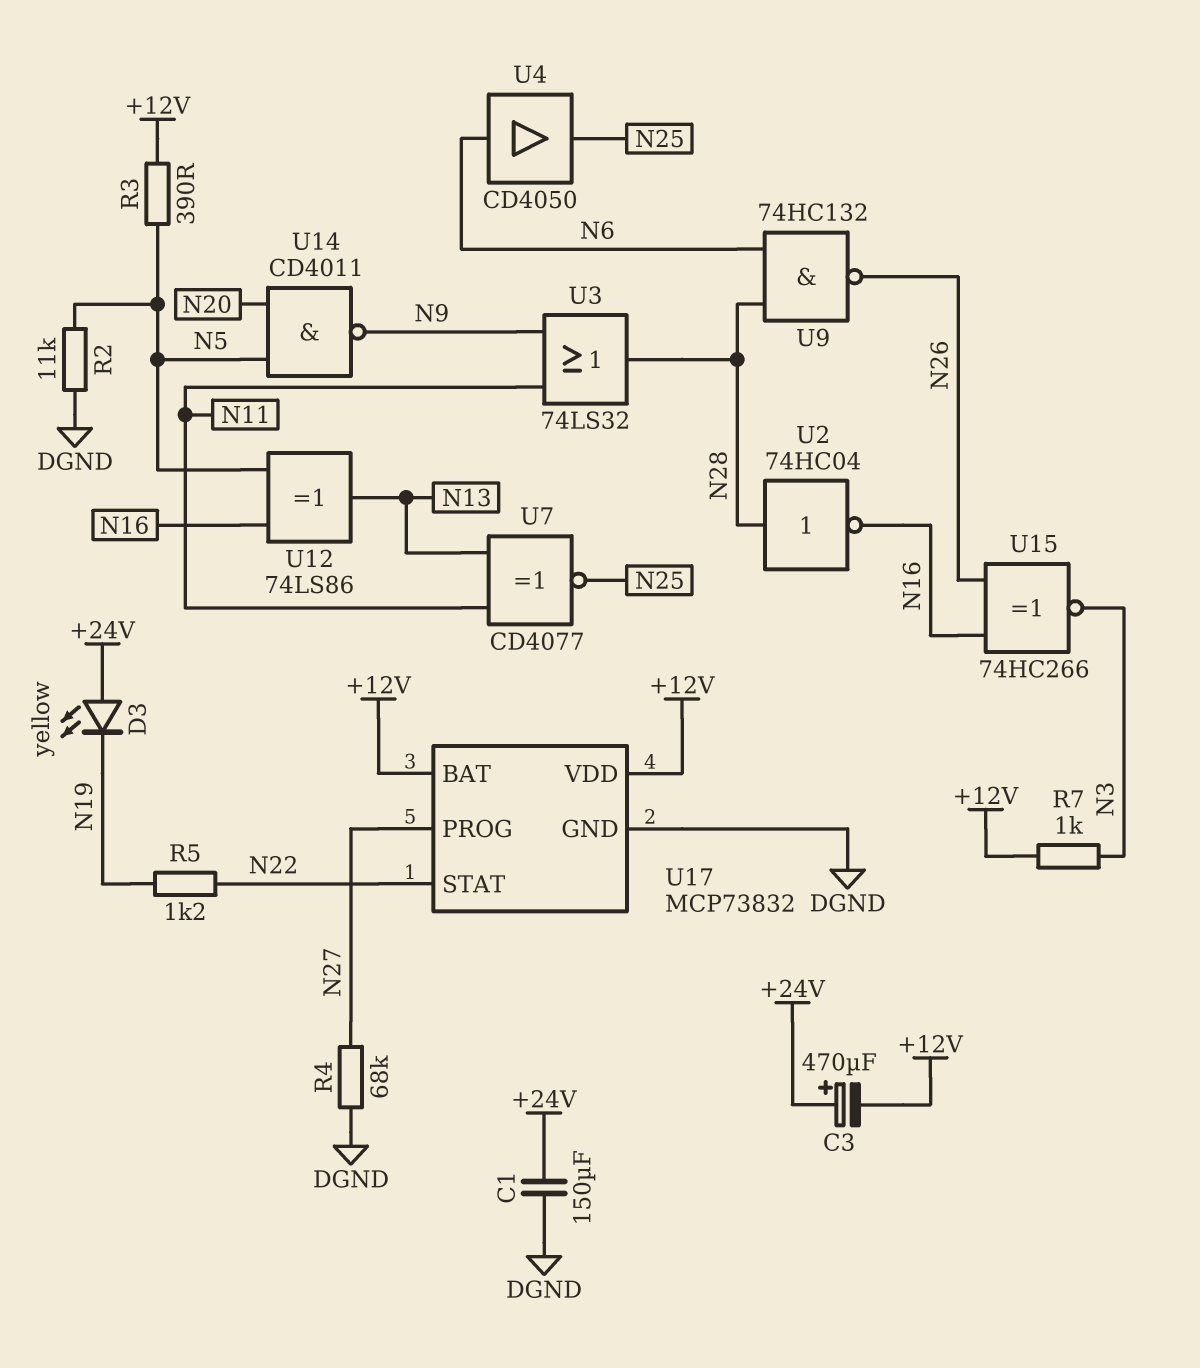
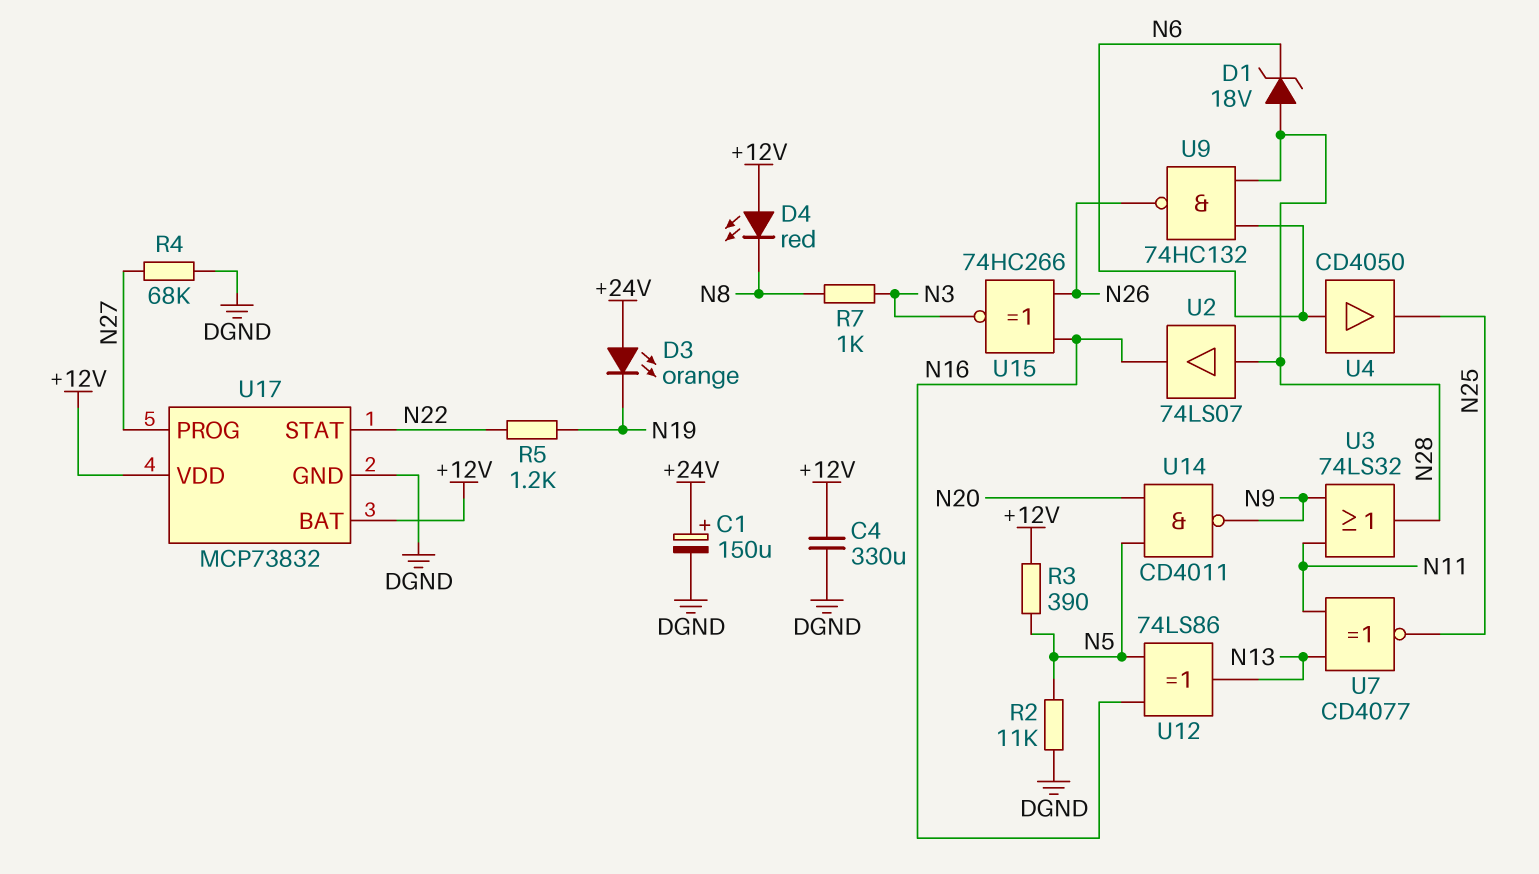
C1: 150uF (+24V, DGND) -> 150uF (plus +24V, minus DGND)
C3: 470uF (plus +24V, minus +12V) -> none
C4: none -> 330uF (+12V, DGND)
D1: none -> zener 18V (A N28, K N6)
D3: LED yellow (A +24V, K N19) -> LED orange (A +24V, K N19)
D4: none -> LED red (A +12V, K N8)
R7: 1k (+12V, N3) -> 1k (N3, N8)
U2: NOT 74HC04 (in N28, out N16) -> buffer 74LS07 (in N28, out N16)

